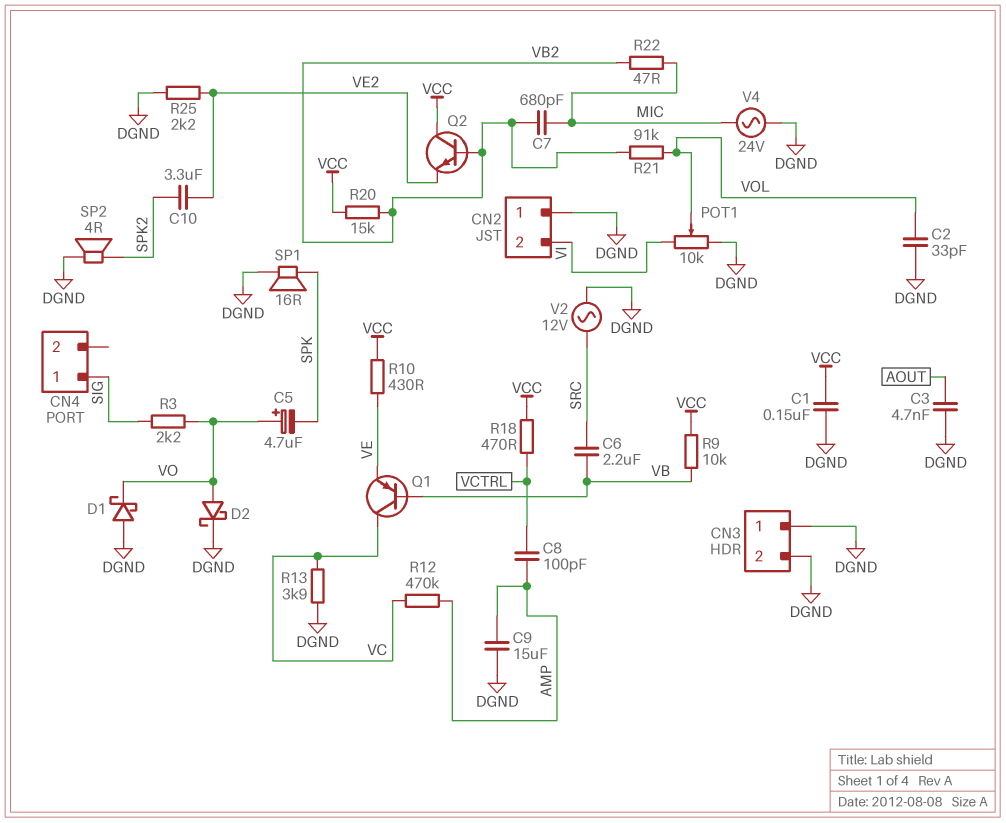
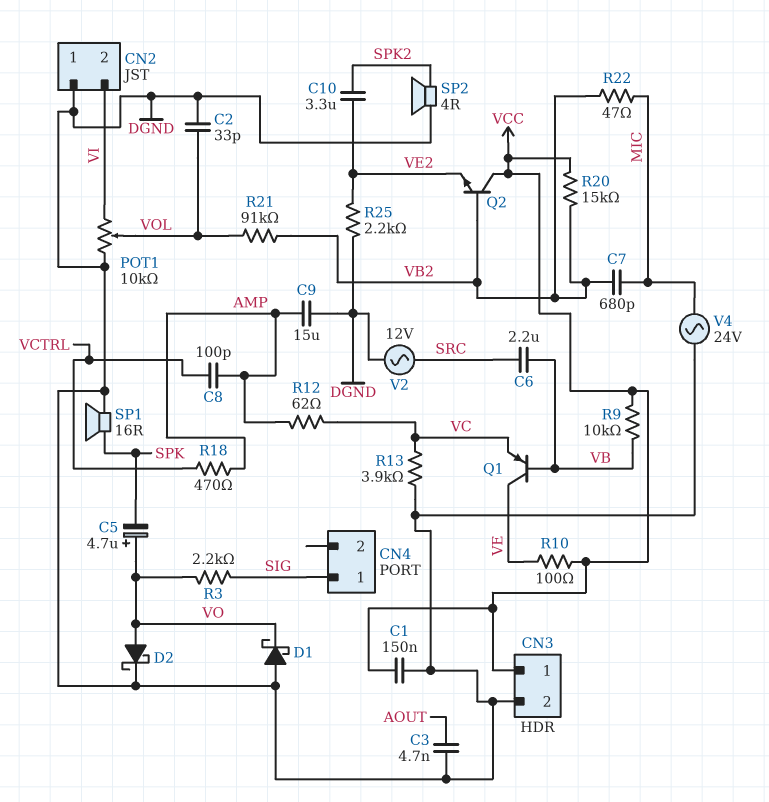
CN3 pin 1: DGND -> VCC
Q1: PNP (B VB, C VC, E VE) -> PNP (B VB, C VE, E VC)
R10: 430 (VCC, VE) -> 100 (VCC, VE)
R12: 470k (AMP, VC) -> 62 (AMP, VC)
R18: 470 (VCC, VCTRL) -> 470 (AMP, VCTRL)

